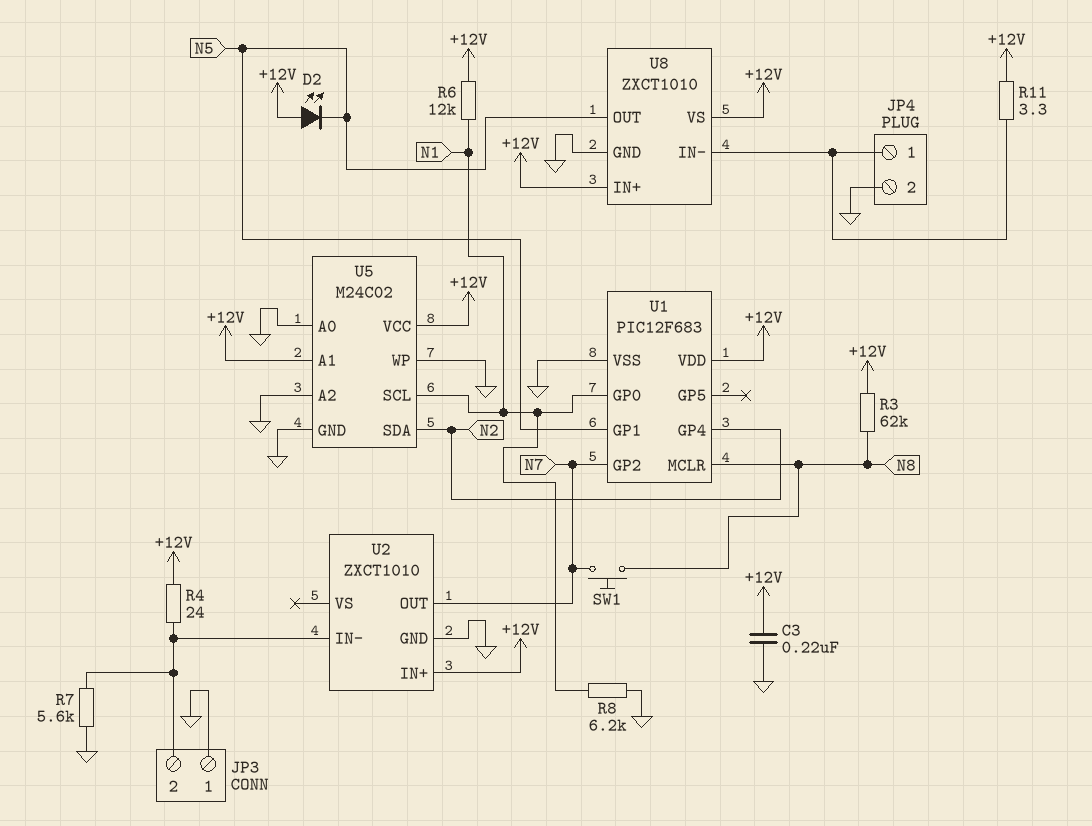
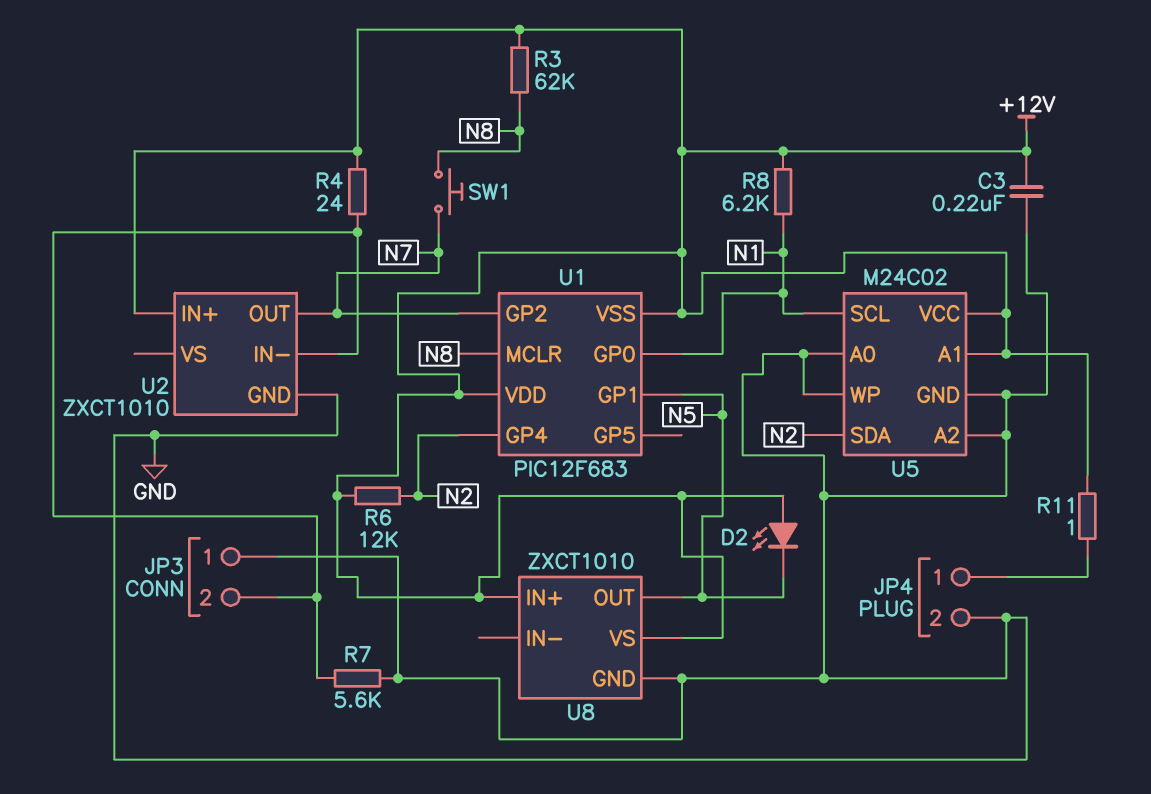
R6: 12k (+12V, N1) -> 12k (+12V, N2)
R8: 6.2k (GND, N1) -> 6.2k (+12V, N1)
R11: 3.3 (+12V, JP4/1) -> 1 (+12V, JP4/1)
U1 pin VSS: GND -> +12V
U8 pin IN-: JP4/1 -> none

